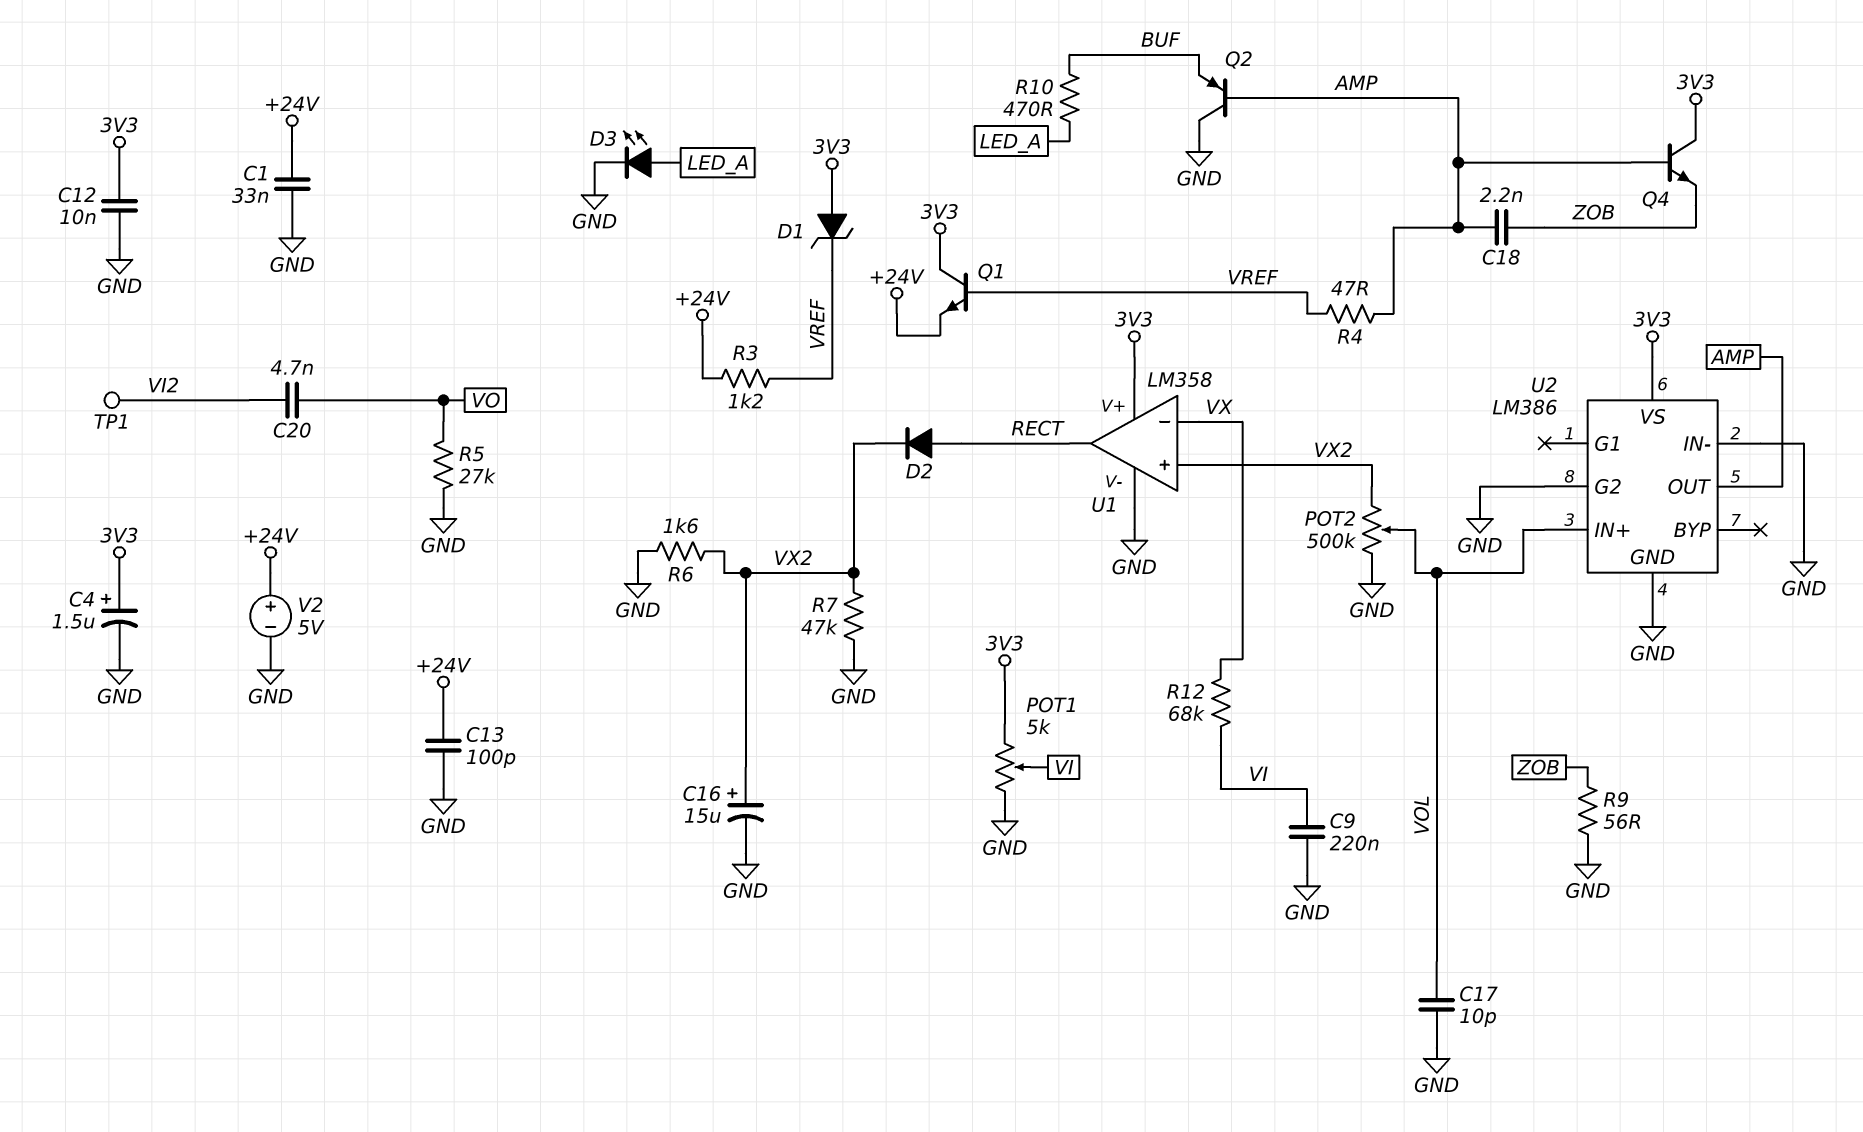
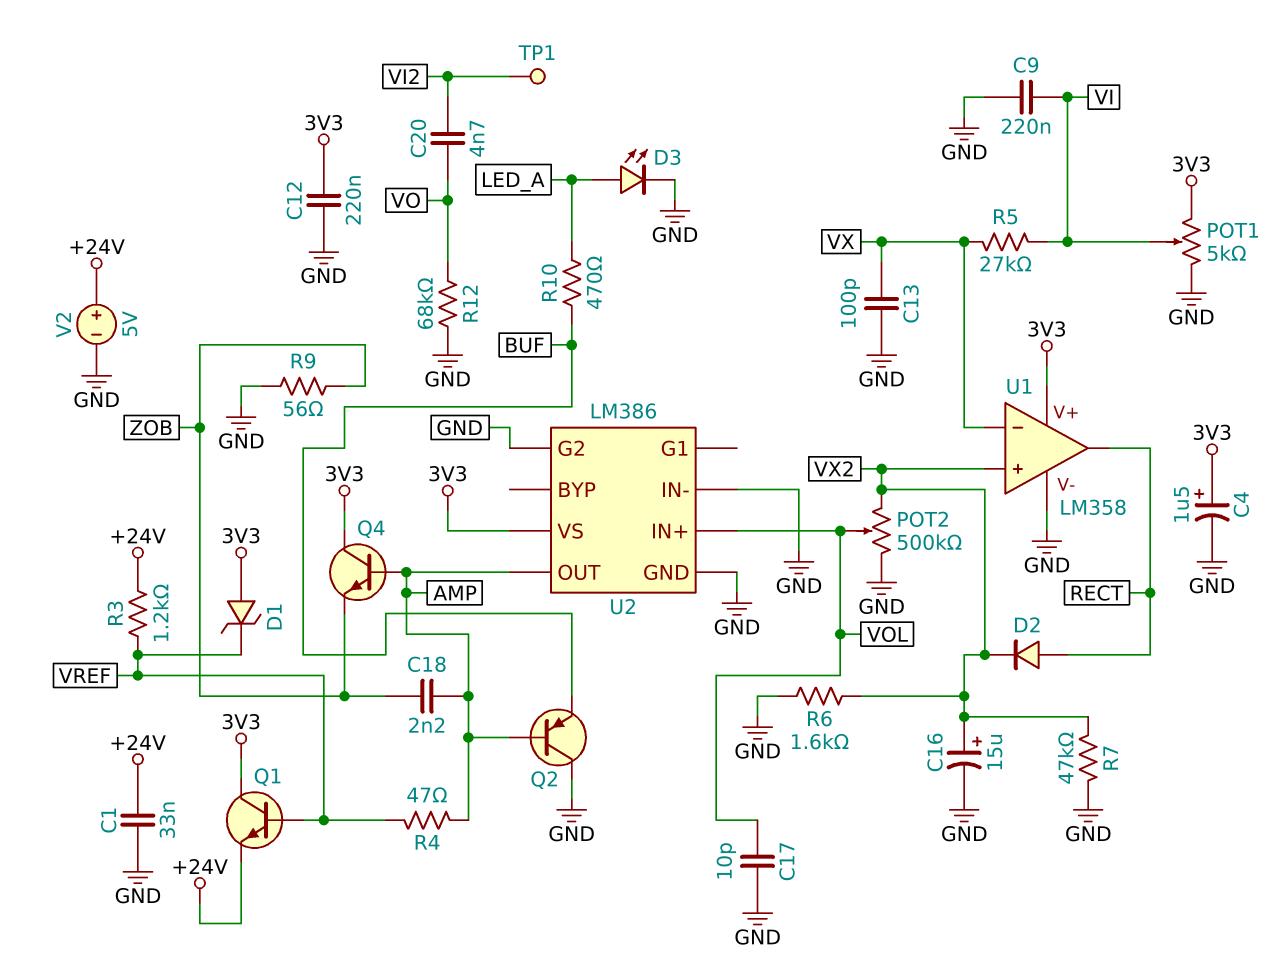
C12: 10nF (3V3, GND) -> 220nF (3V3, GND)
C13: 100pF (+24V, GND) -> 100pF (GND, VX)
R5: 27k (GND, VO) -> 27k (VI, VX)
R12: 68k (VI, VX) -> 68k (GND, VO)

